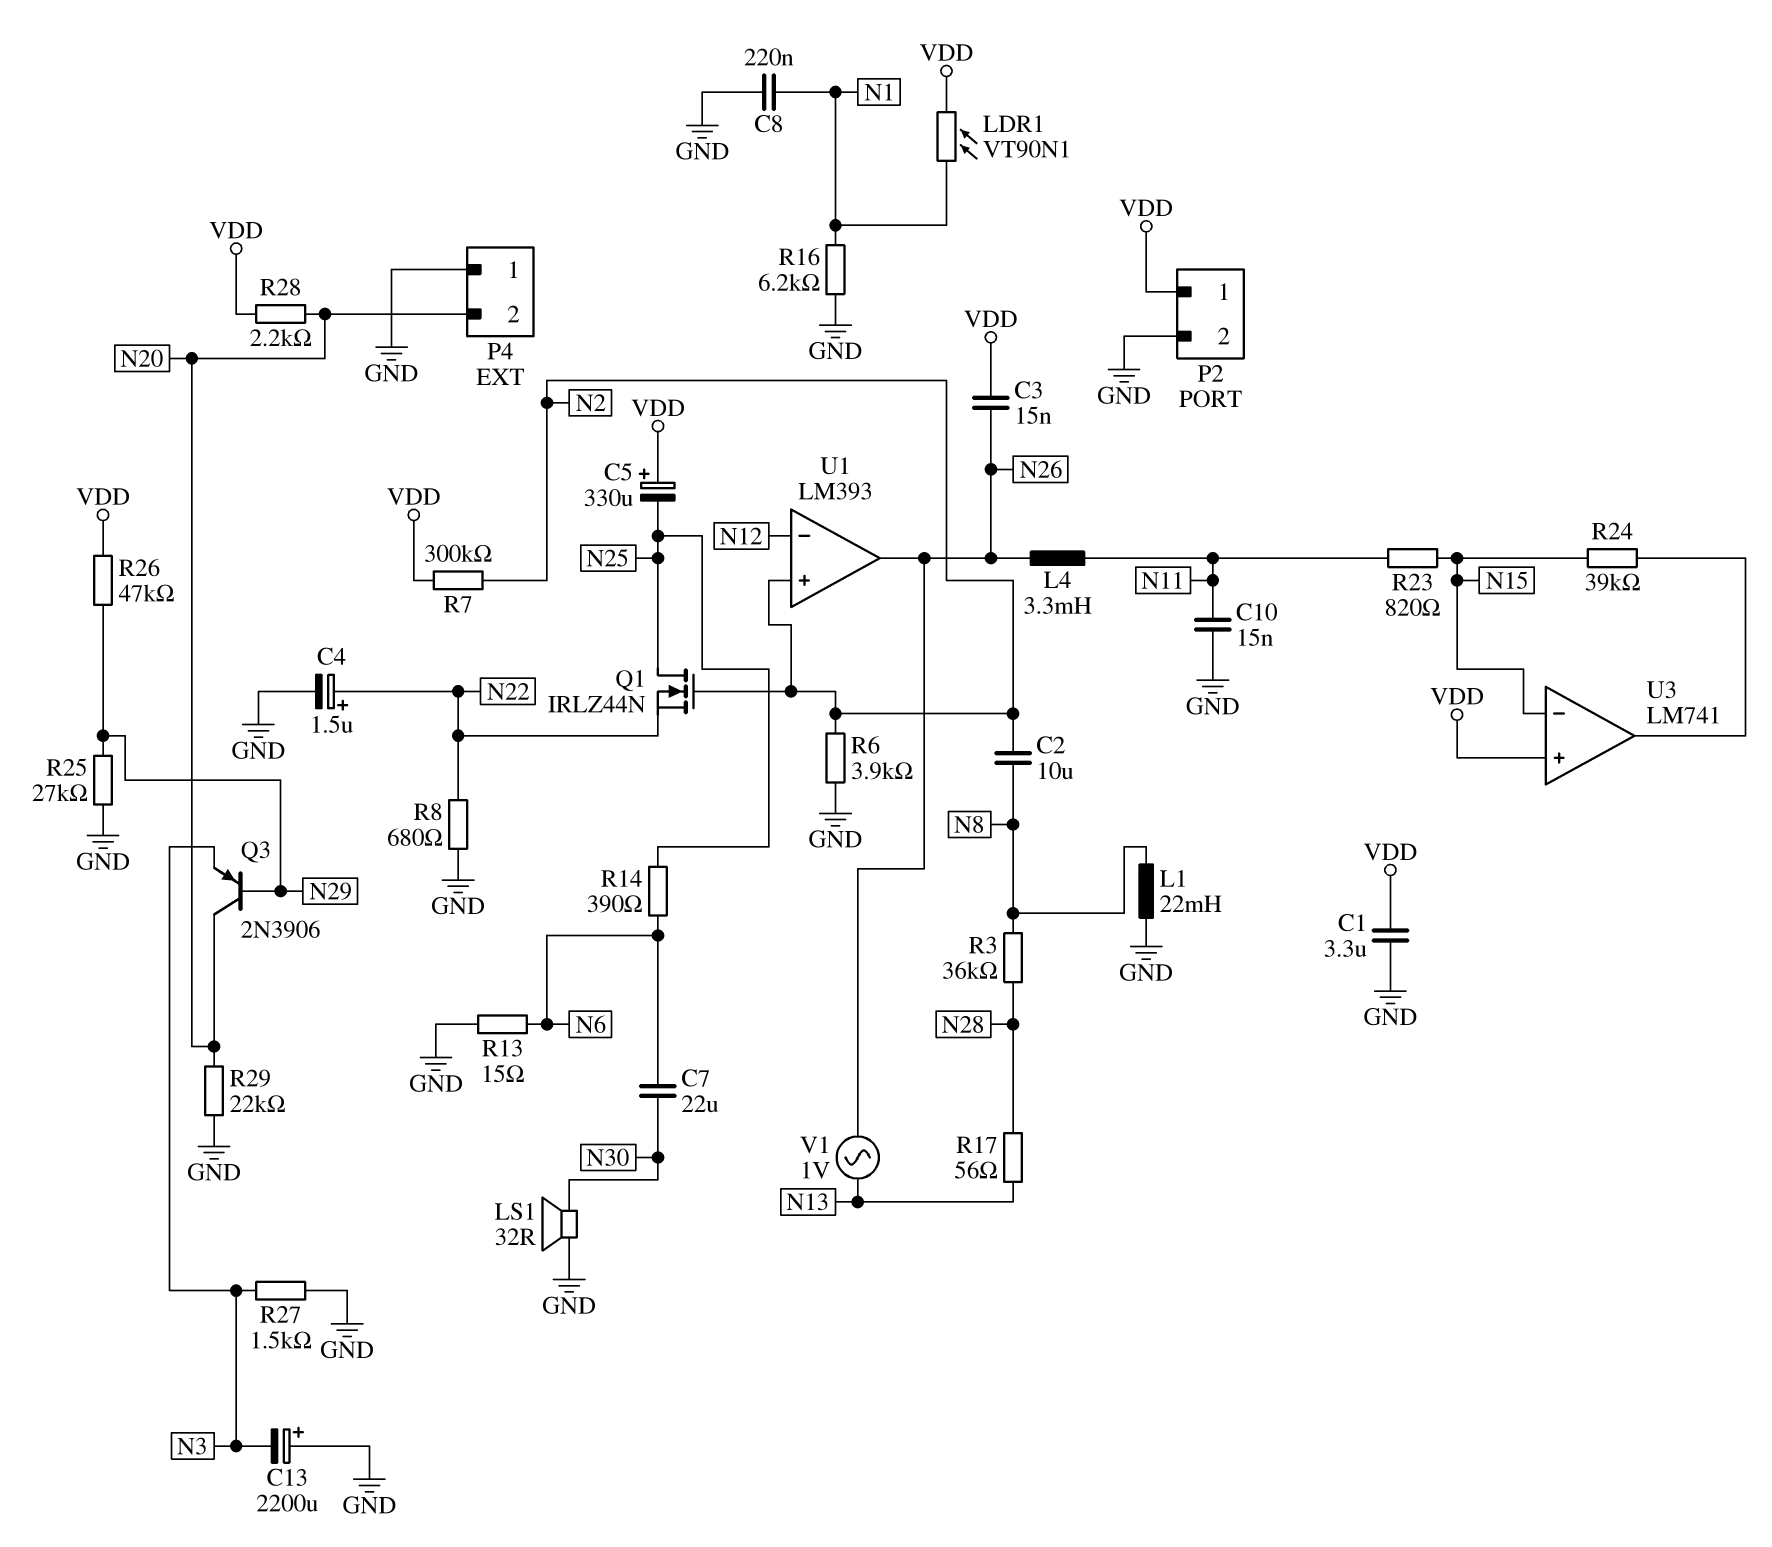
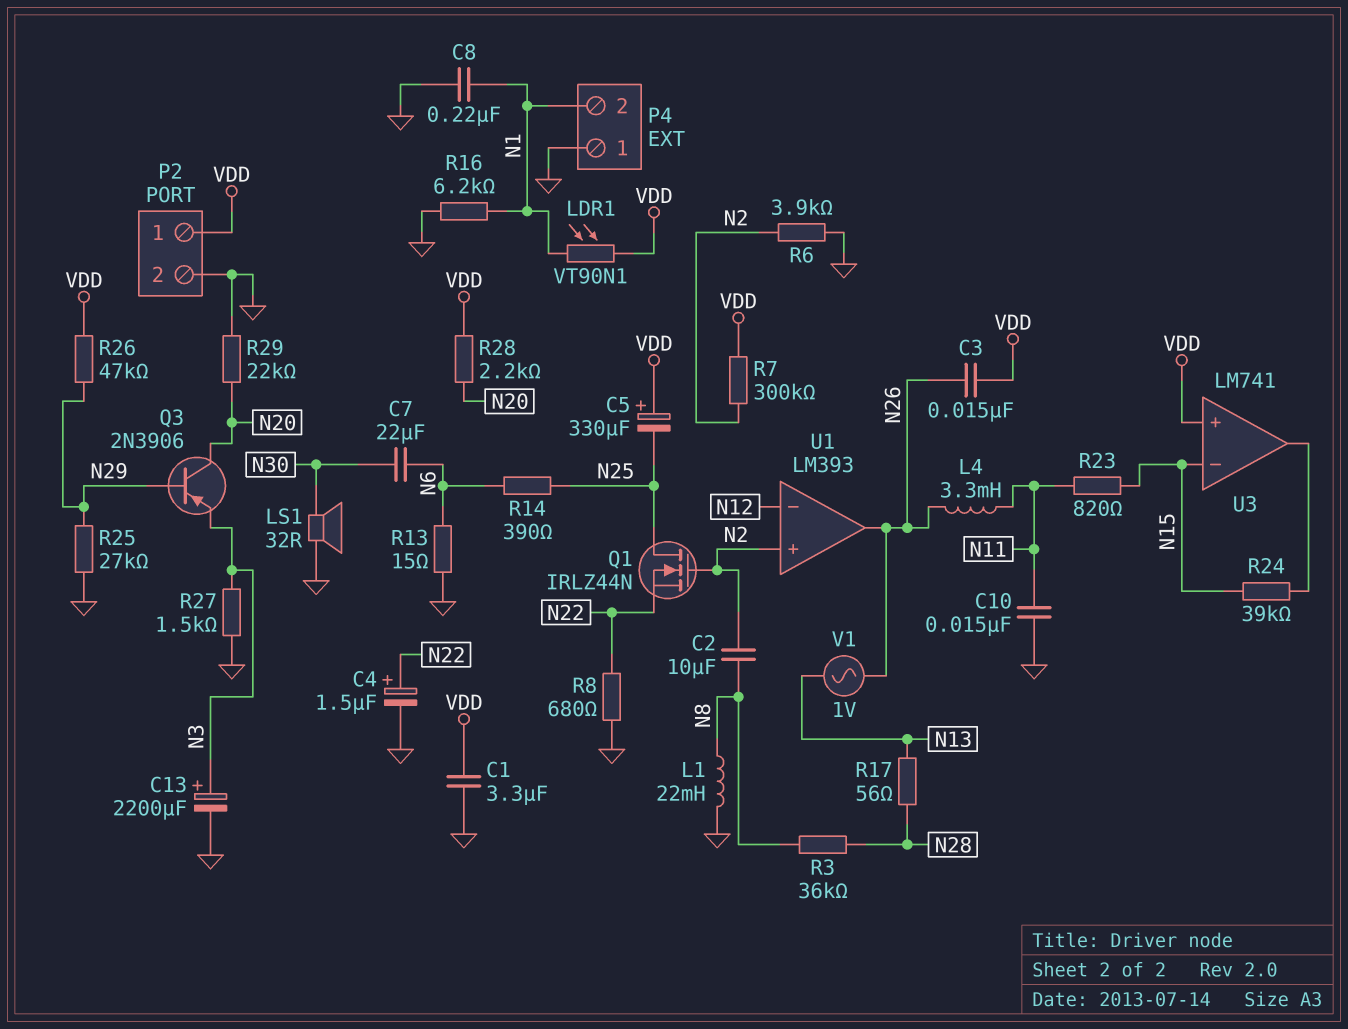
C13: 2200uF (plus GND, minus N3) -> 2200uF (plus N3, minus GND)
P4 pin 2: N20 -> N1

